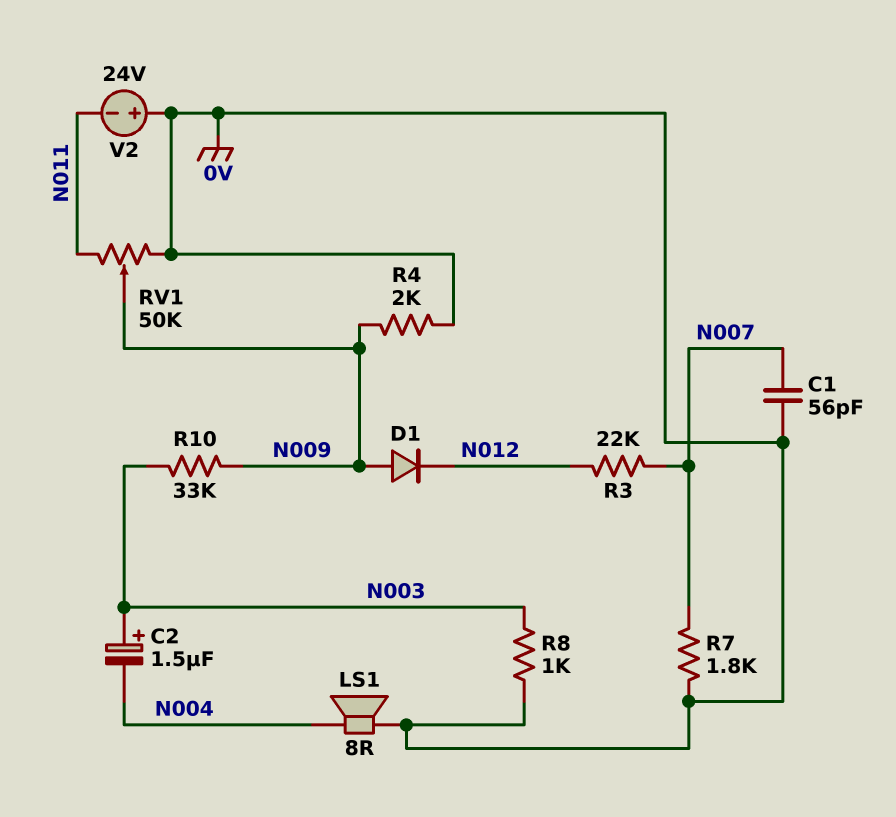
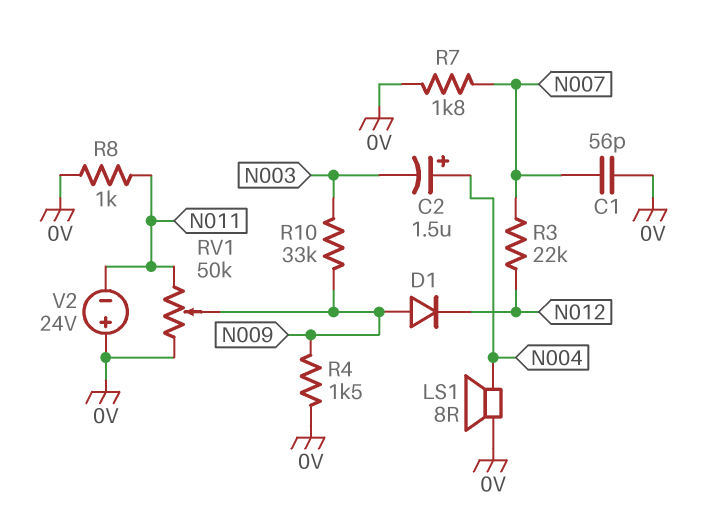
C2: 1.5uF (plus N003, minus N004) -> 1.5uF (plus N004, minus N003)
R4: 2k (0V, N009) -> 1.5k (0V, N009)
R8: 1k (0V, N003) -> 1k (0V, N011)

